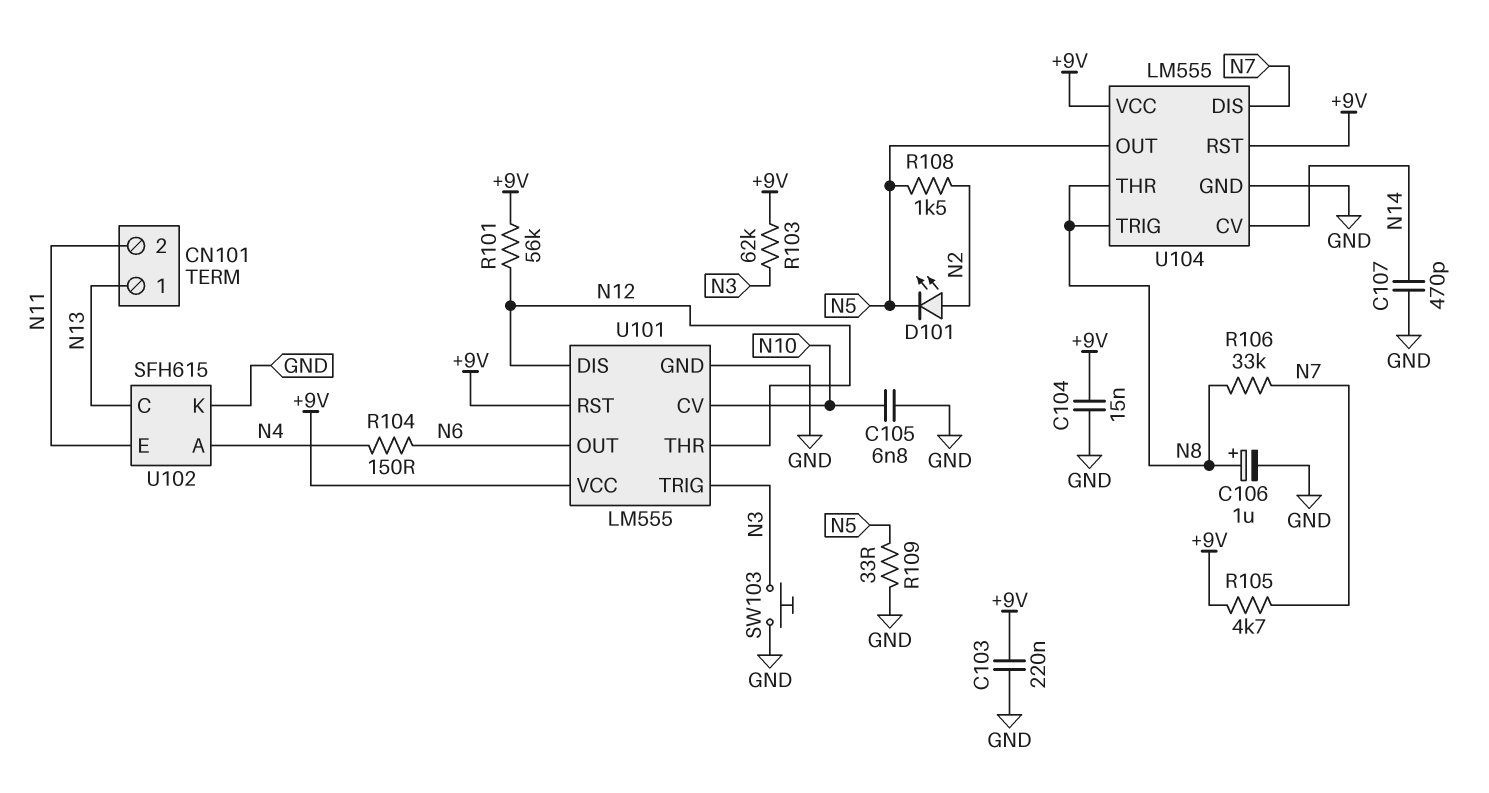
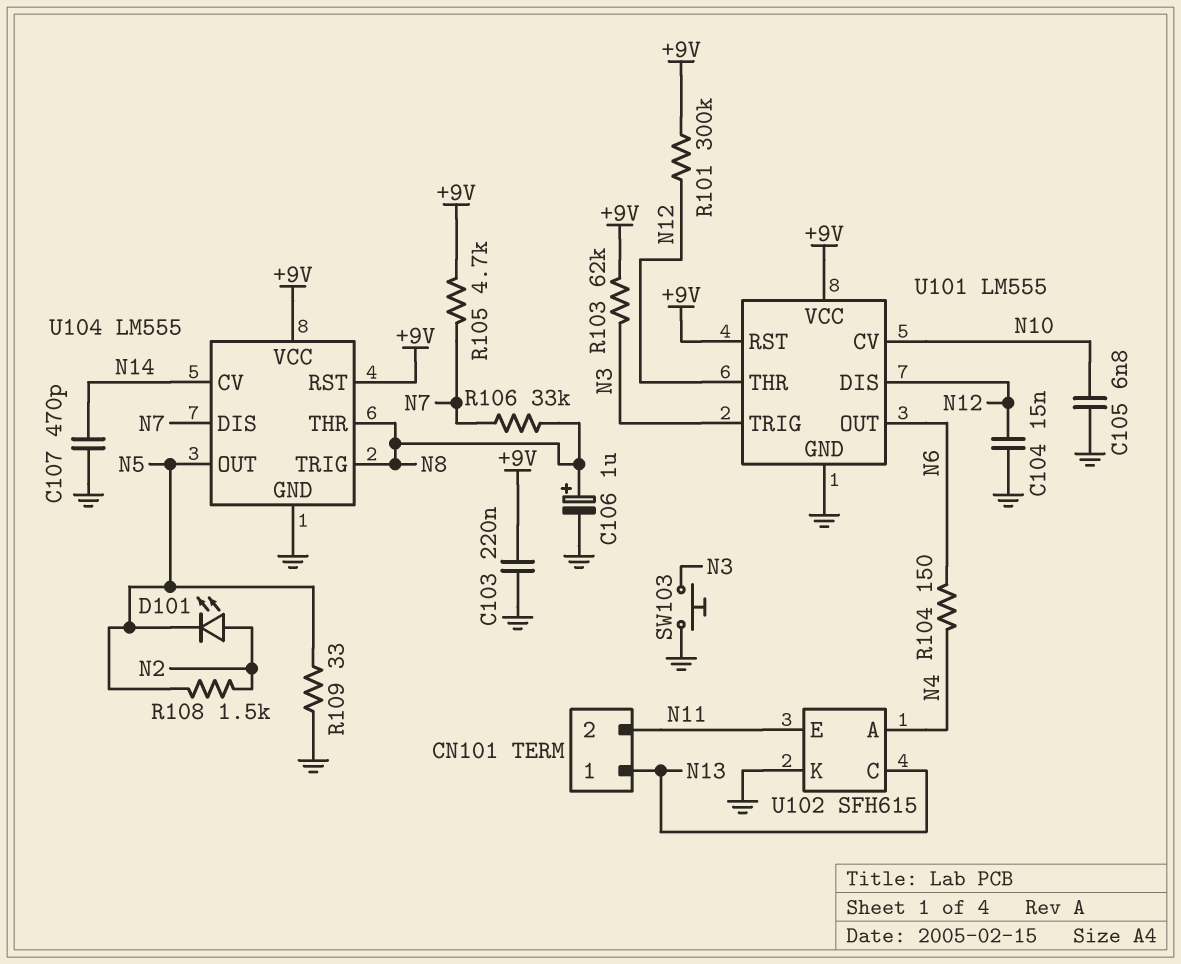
C104: 15nF (+9V, GND) -> 15nF (GND, N12)
R101: 56k (+9V, N12) -> 300k (+9V, N12)

